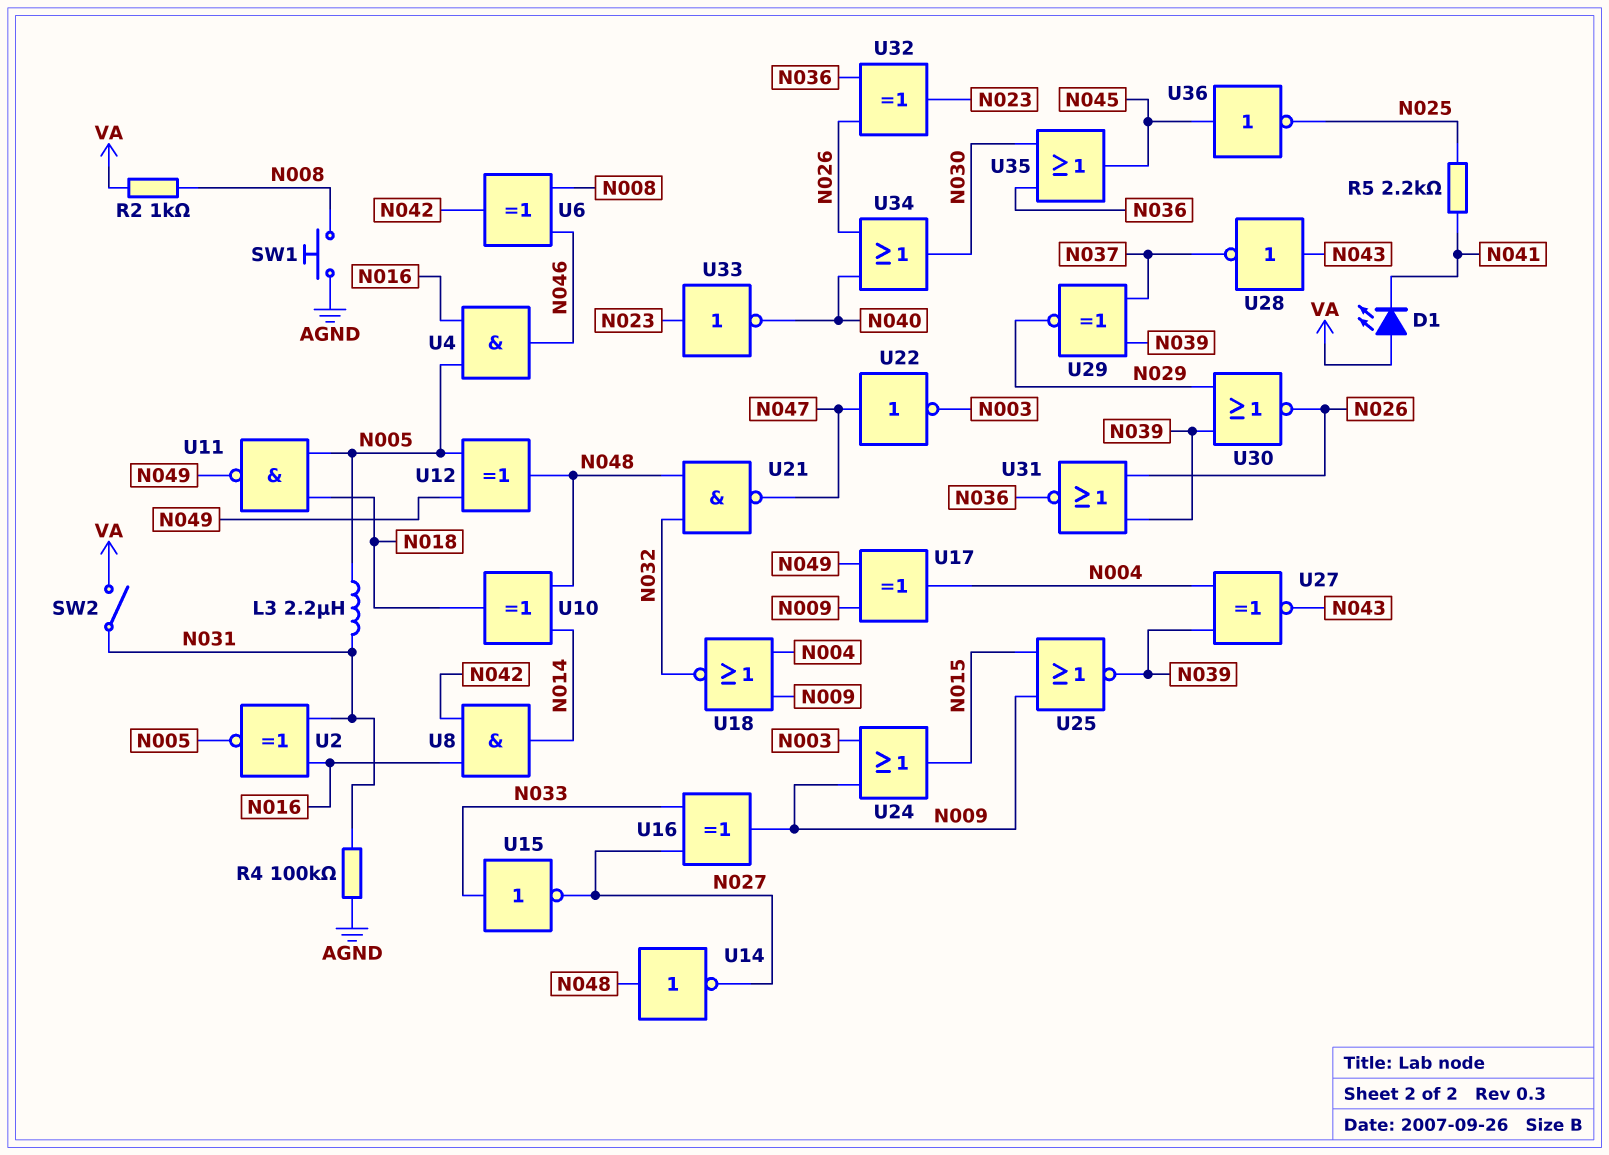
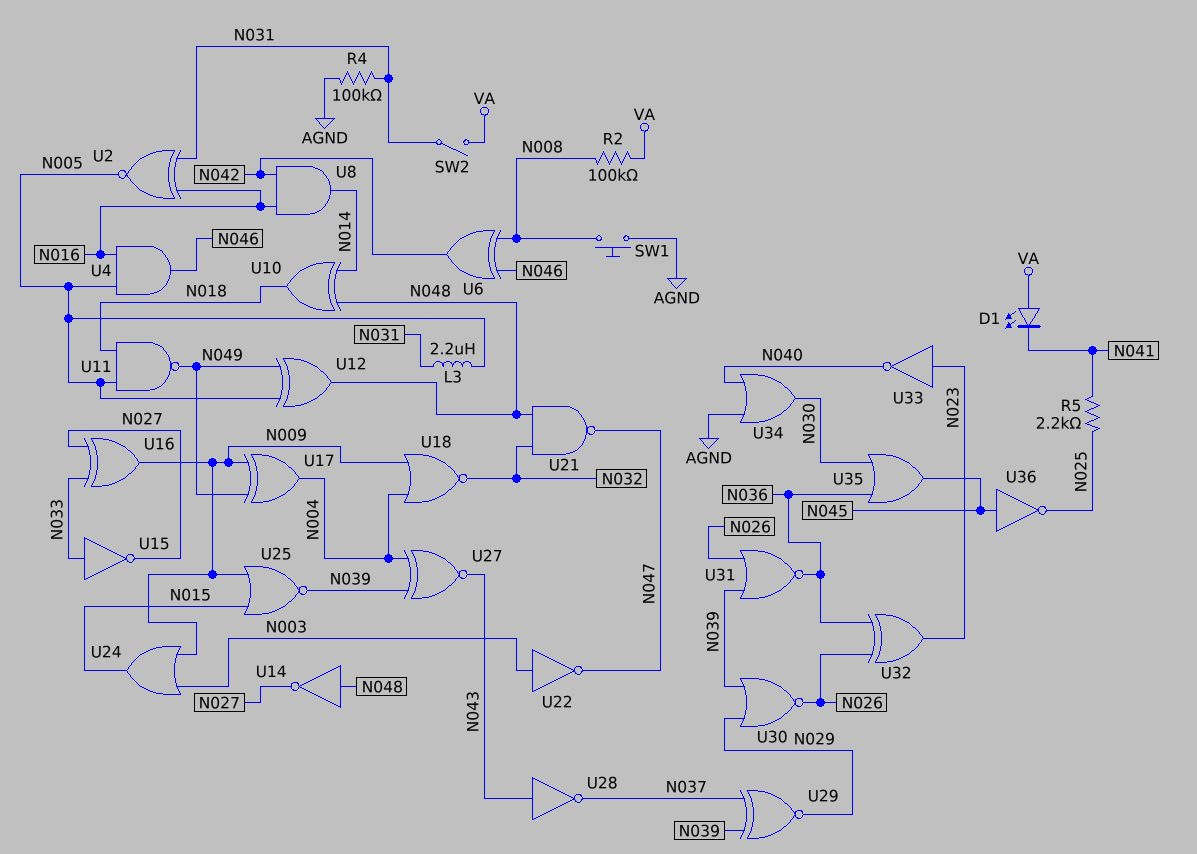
R2: 1k (N008, VA) -> 100k (N008, VA)
U22: NOT (in N047, out N003) -> NOT (in N003, out N047)
U34: OR (in N026, in N040, out N030) -> OR (in AGND, in N040, out N030)

